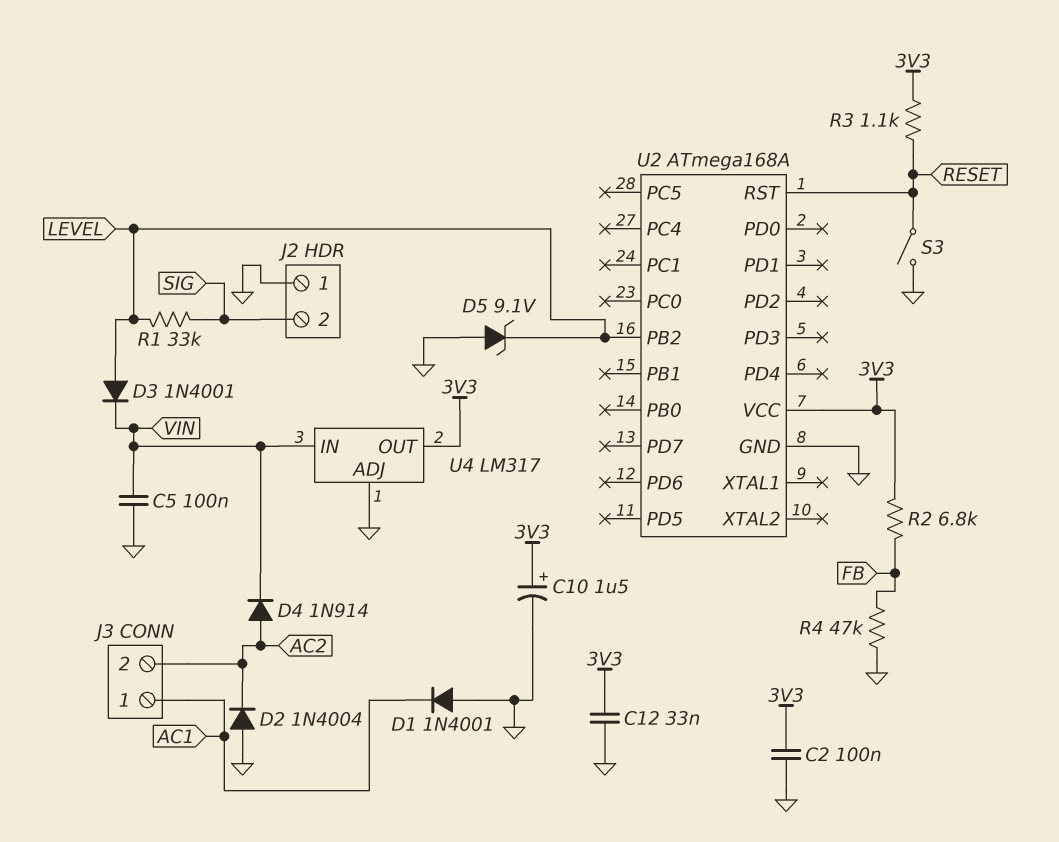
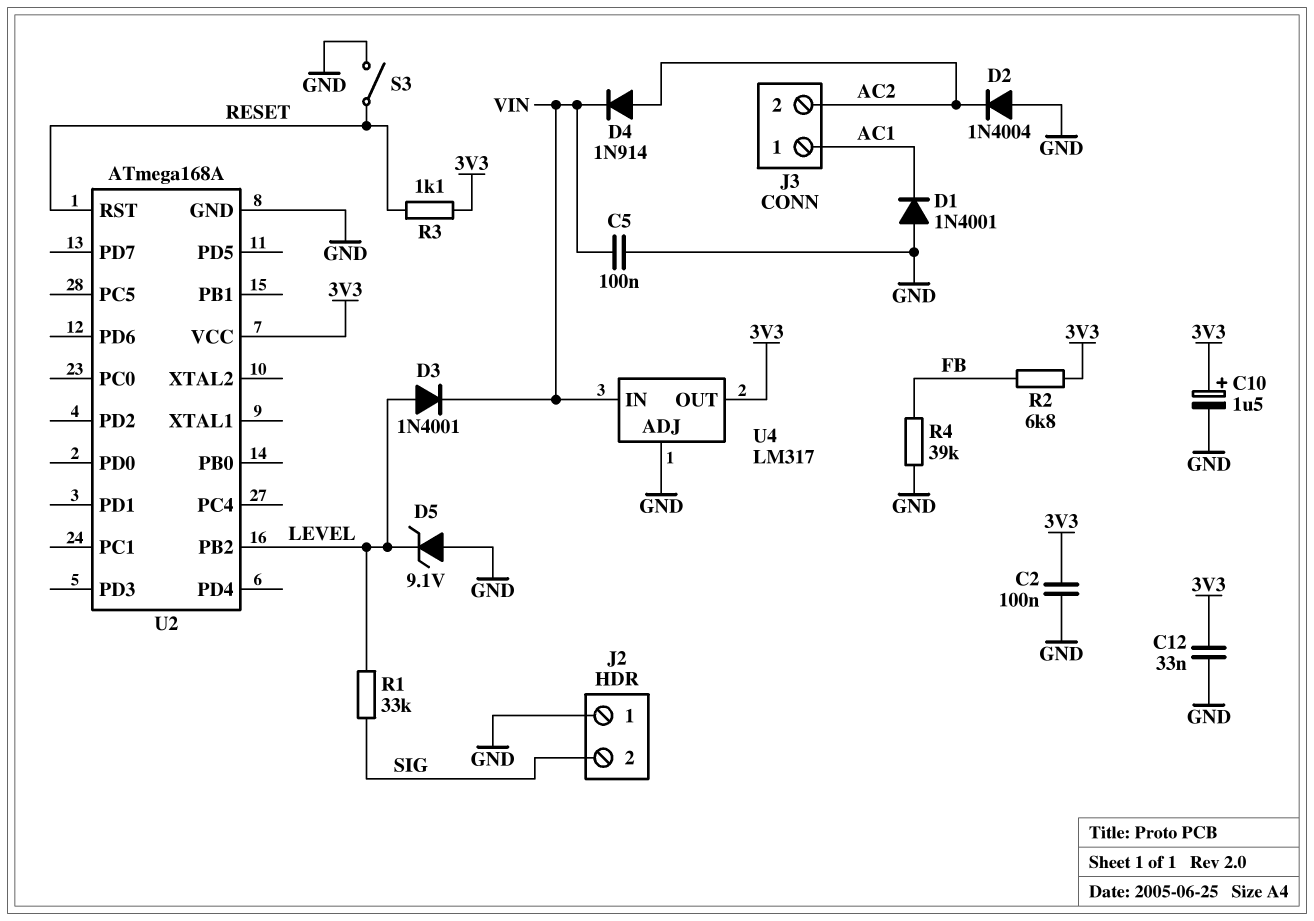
R4: 47k (FB, GND) -> 39k (FB, GND)

